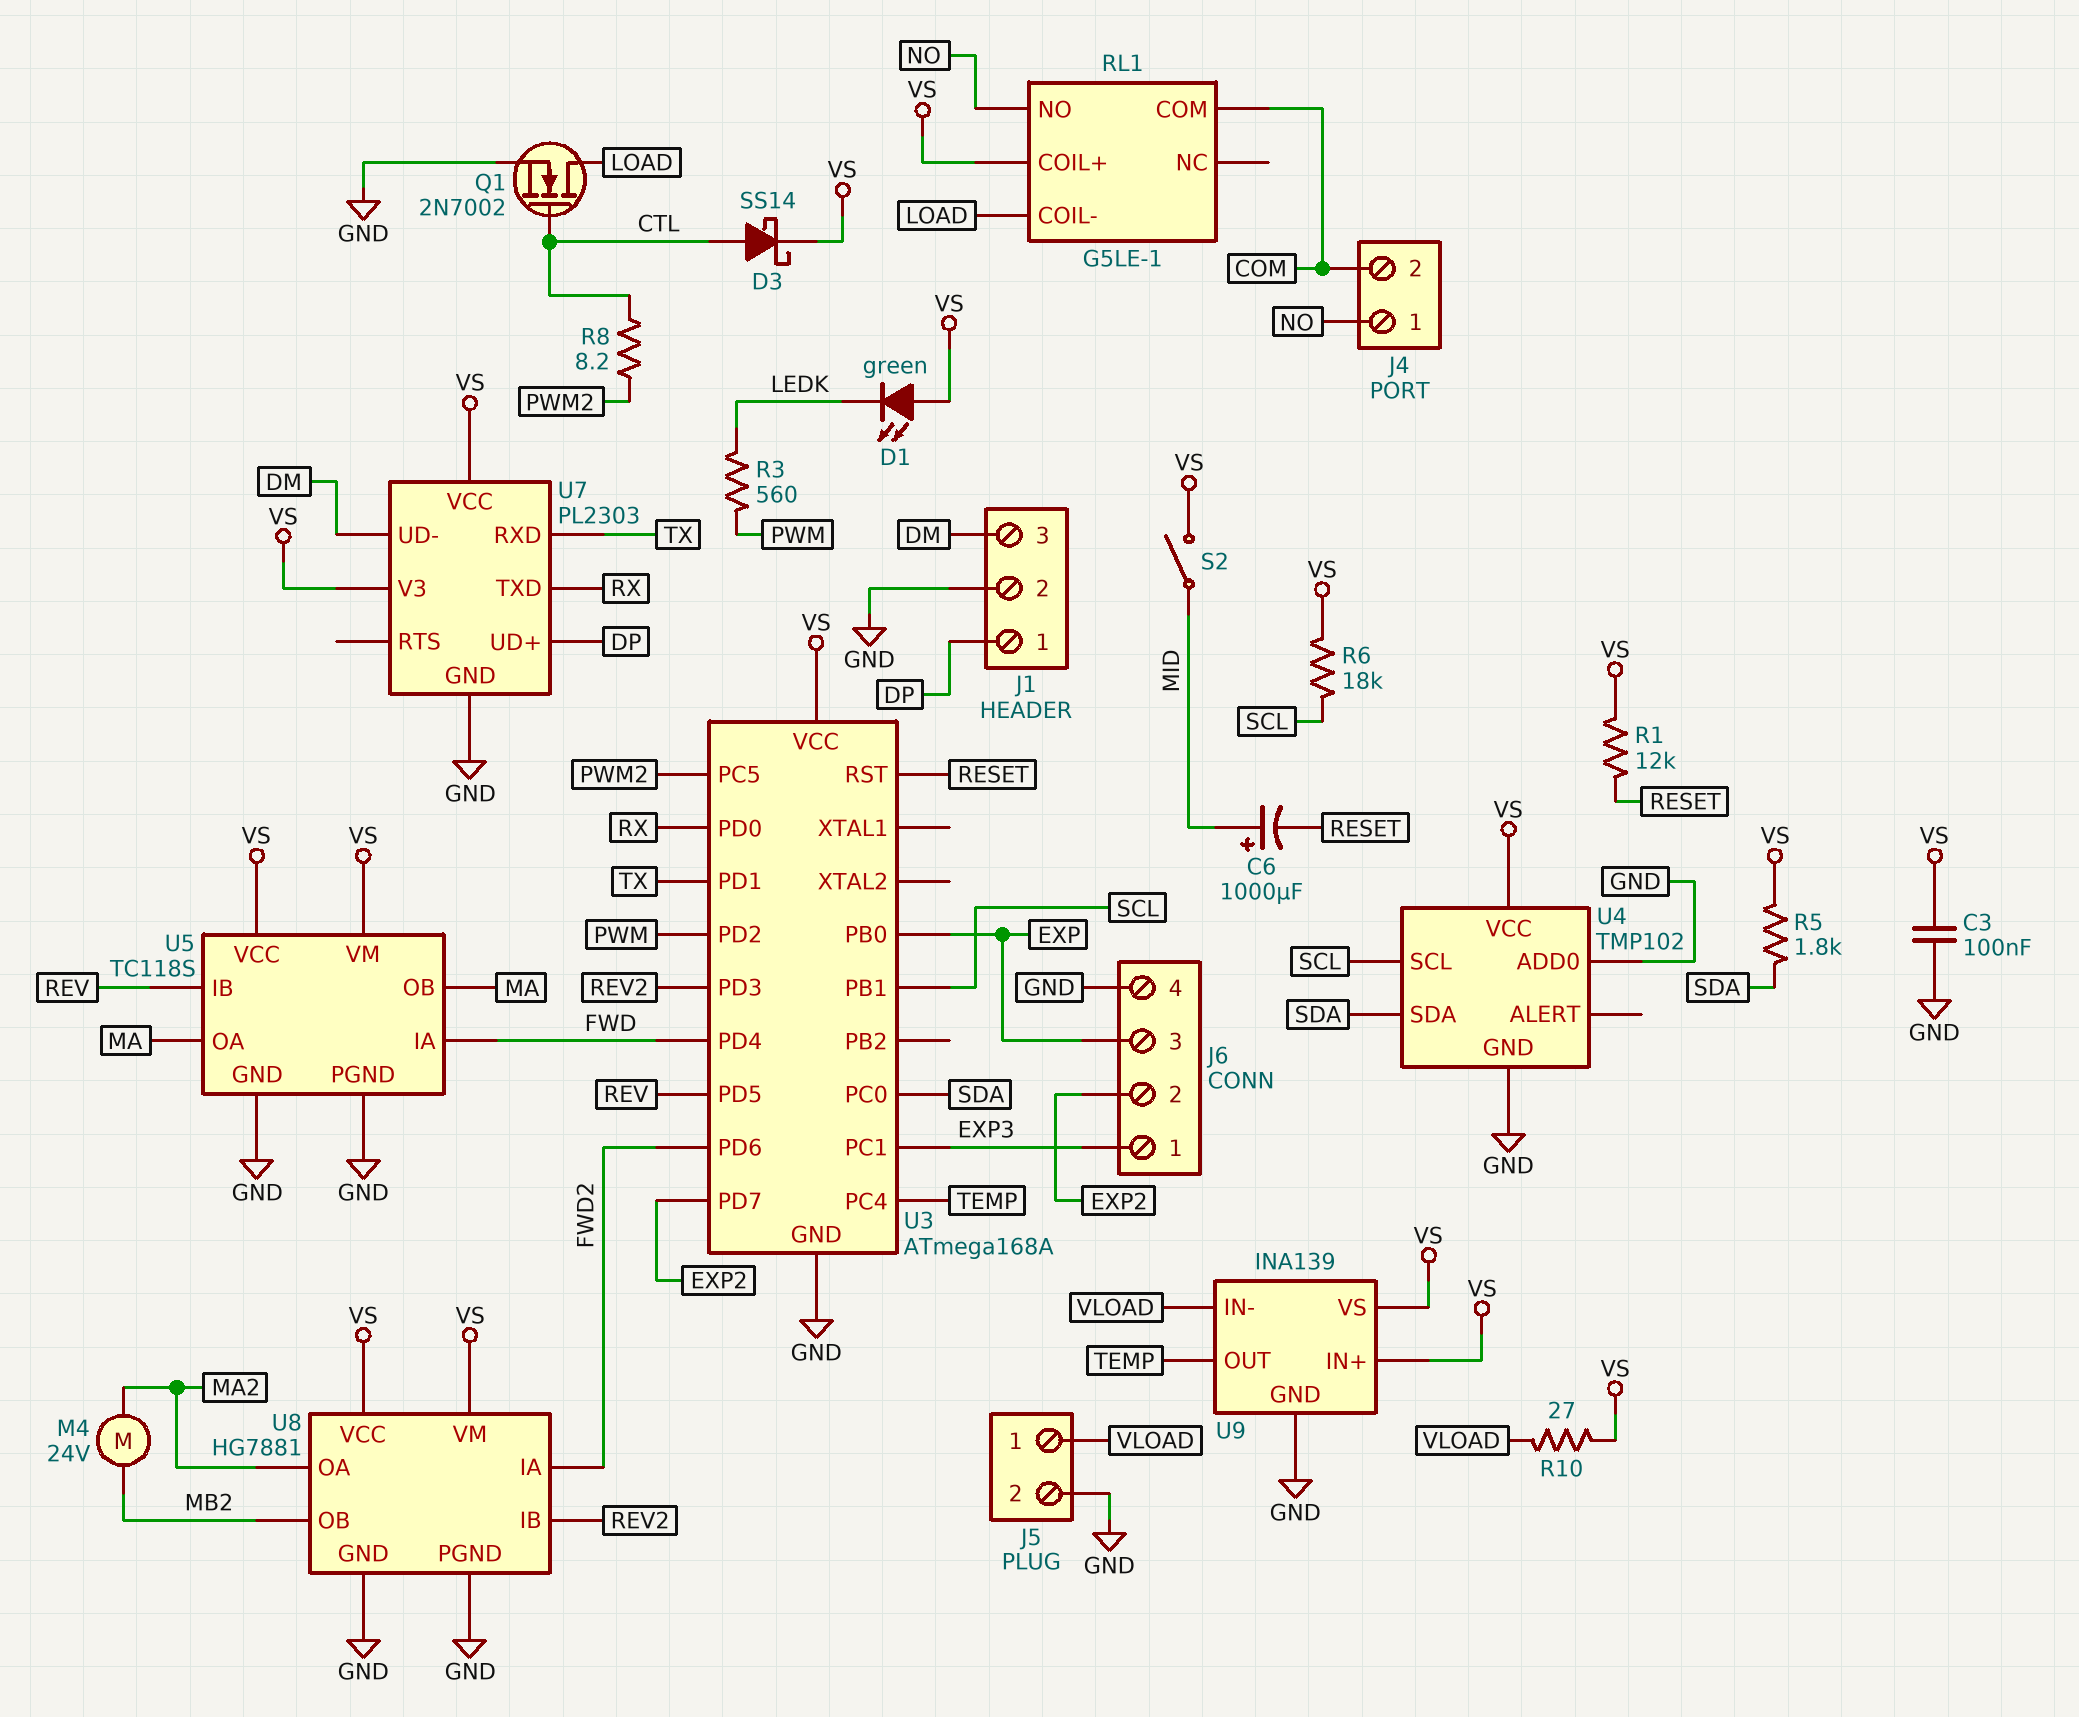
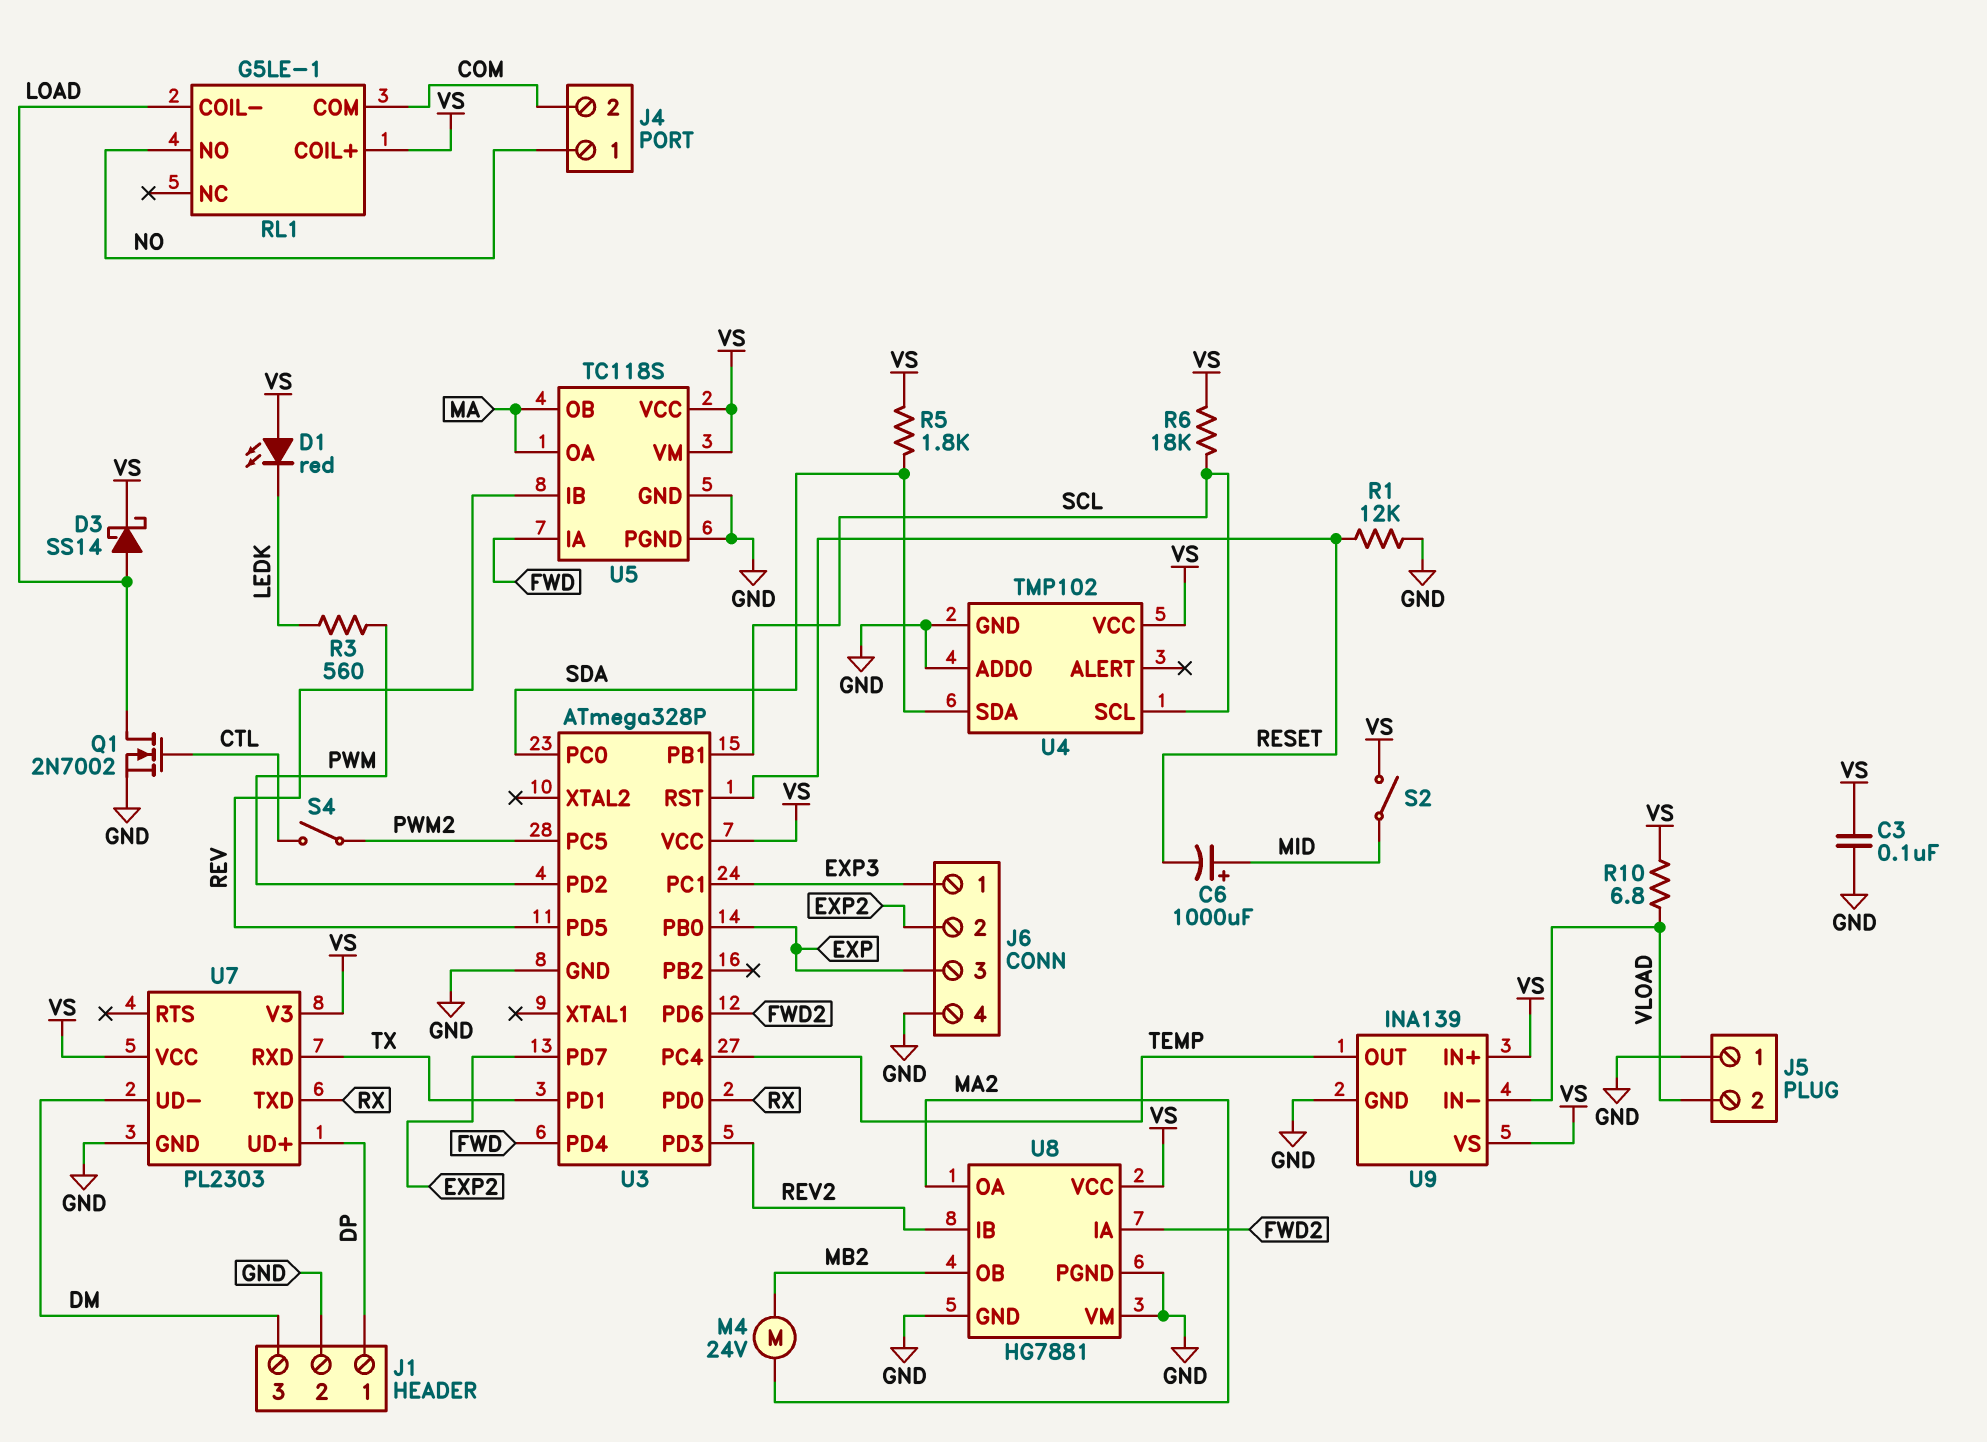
D1: LED green (A VS, K LEDK) -> LED red (A VS, K LEDK)
D3: schottky SS14 (A CTL, K VS) -> schottky SS14 (A LOAD, K VS)
J5 pin 1: VLOAD -> GND
J5 pin 2: GND -> VLOAD
R1: 12k (RESET, VS) -> 12k (GND, RESET)
R8: 8.2 (CTL, PWM2) -> none
R10: 27 (VLOAD, VS) -> 6.8 (VLOAD, VS)
S4: none -> switch (CTL, PWM2)
U3: ATmega168A -> ATmega328P
U8 pin VM: VS -> GND

